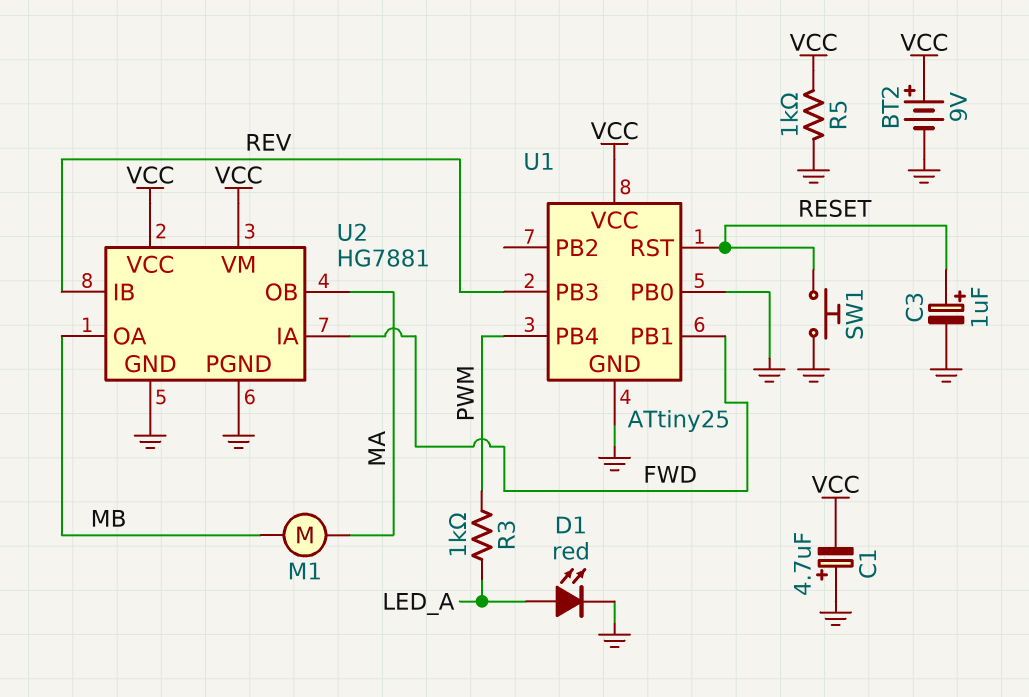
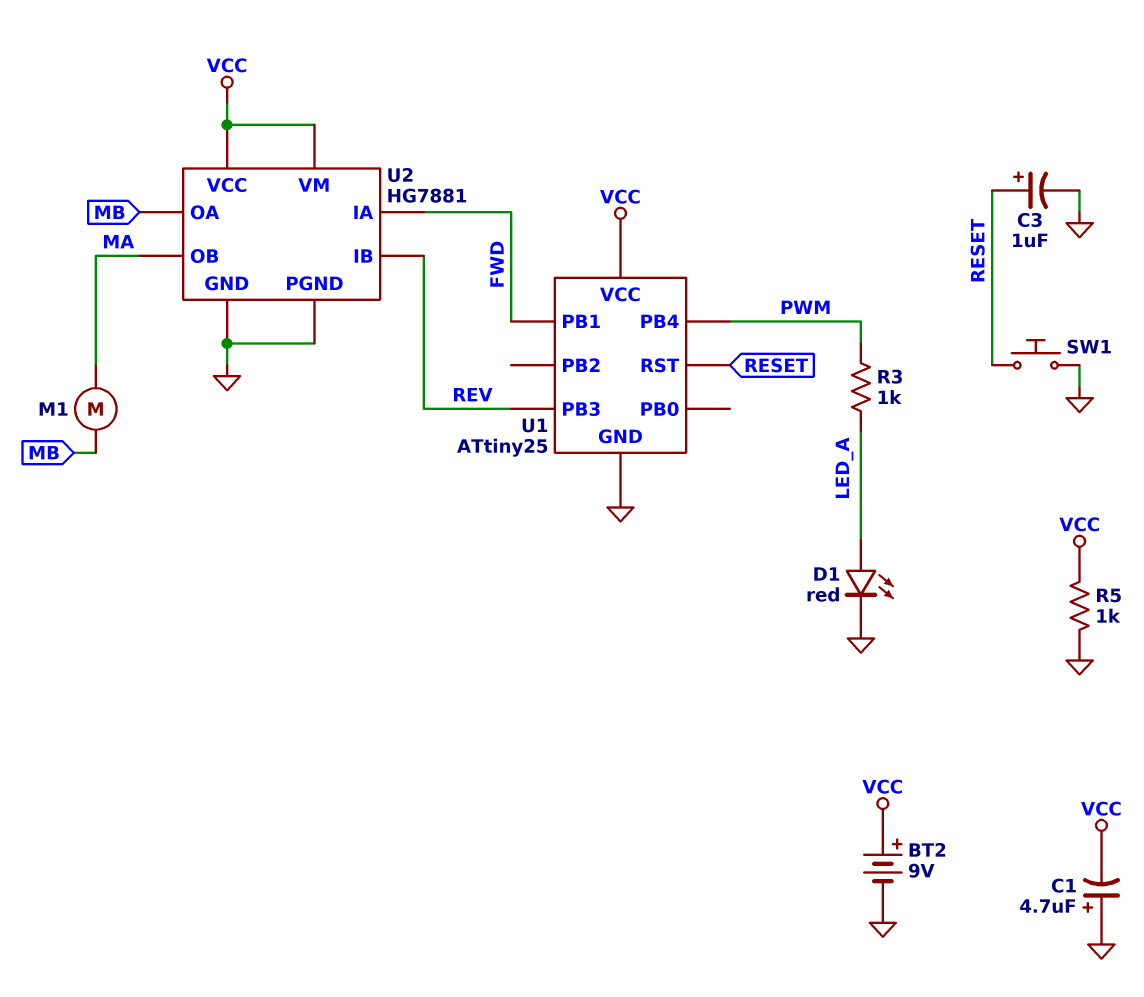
U1 pin PB0: GND -> none

